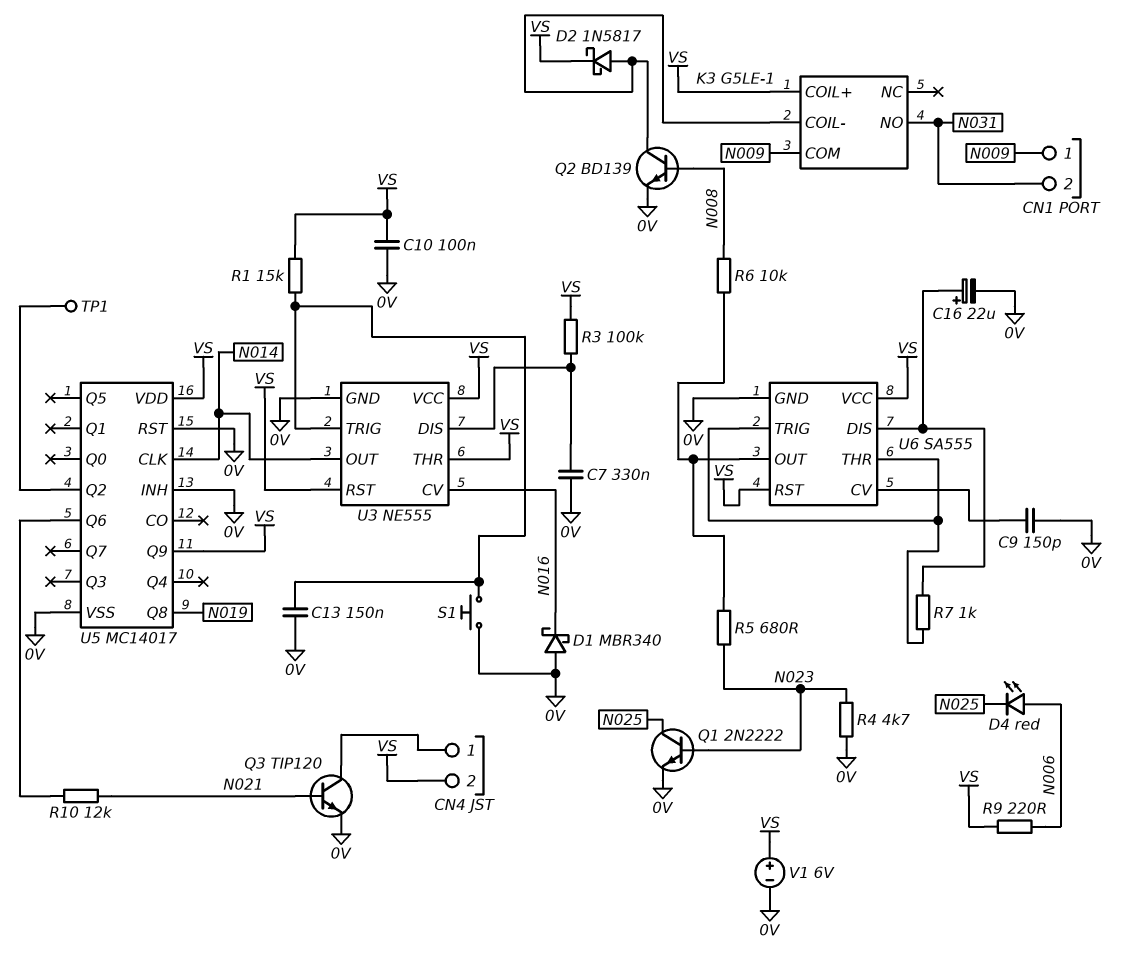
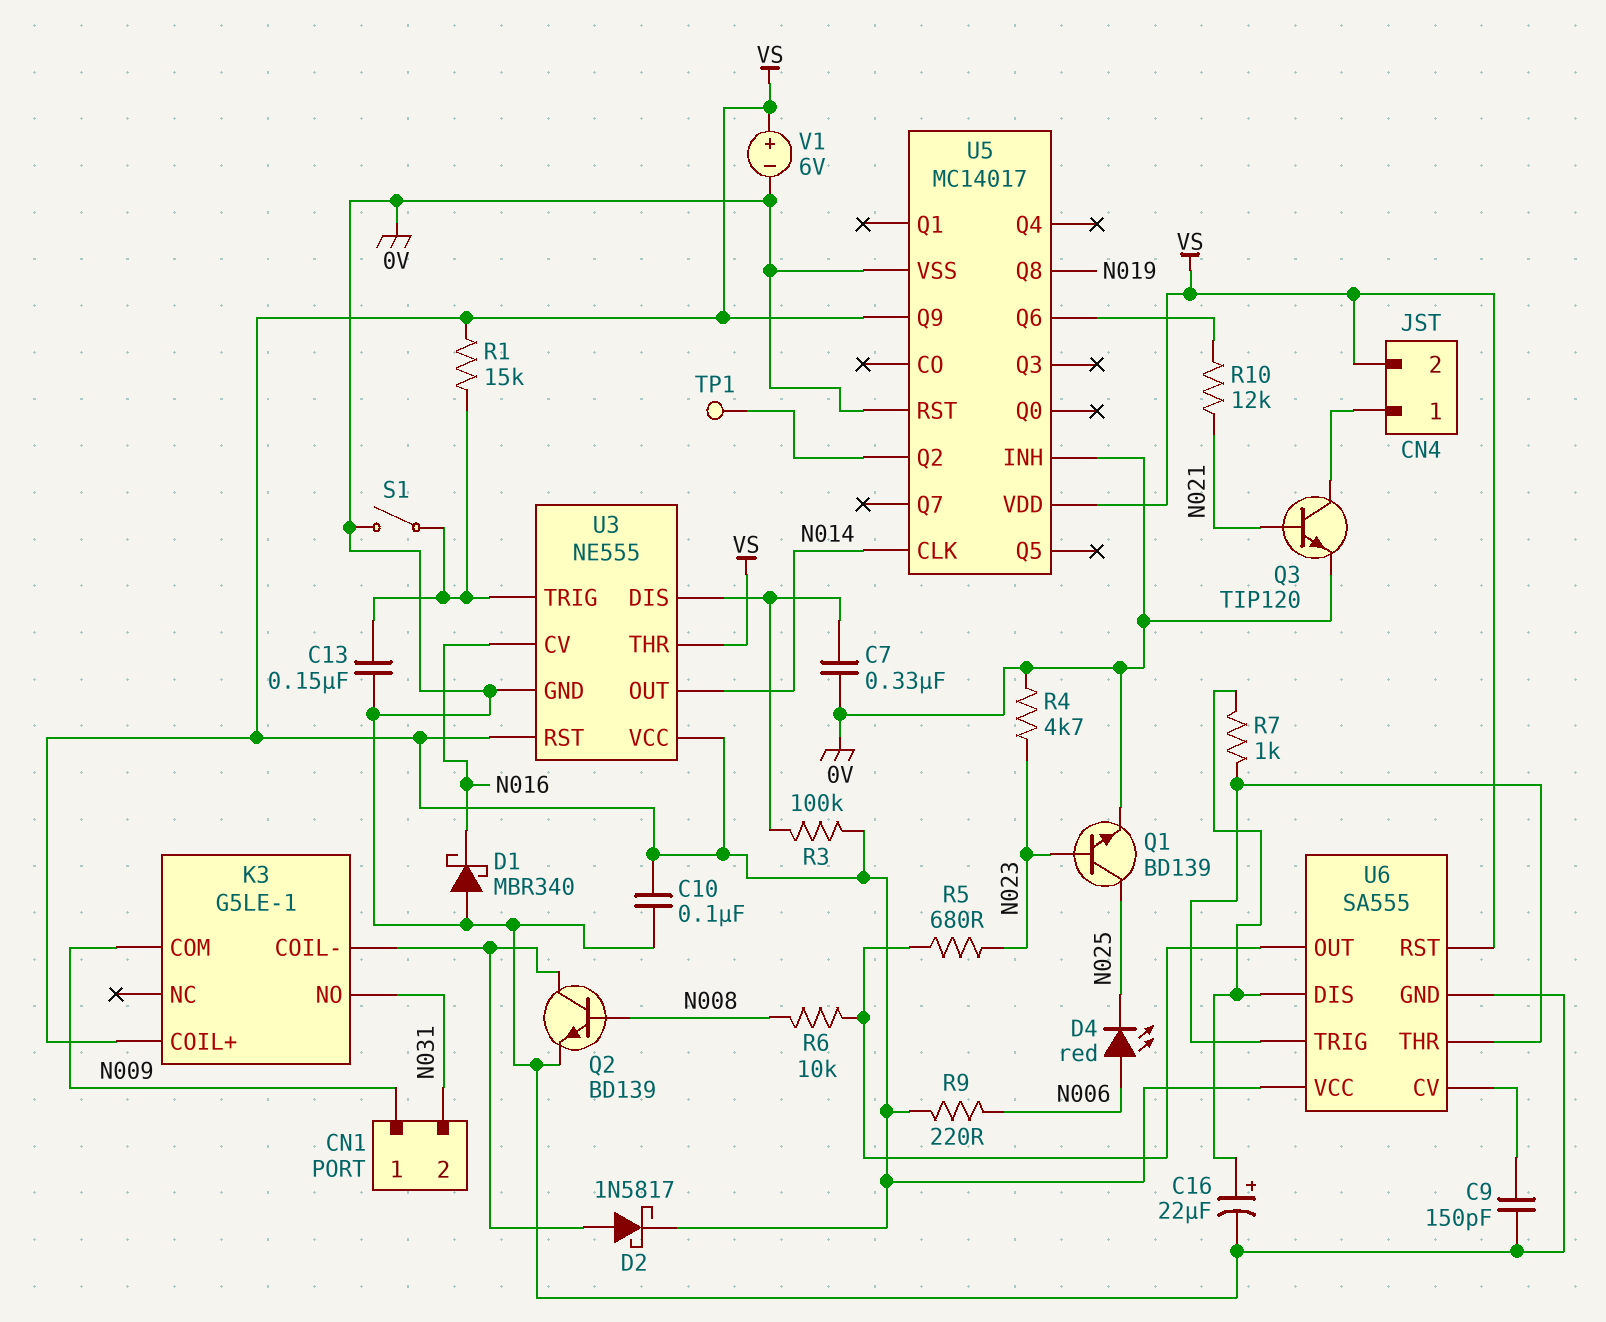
Q1: NPN 2N2222 (B N023, C N025, E 0V) -> NPN BD139 (B N023, C N025, E 0V)
S1: button (0V, U3/TRIG) -> switch (0V, U3/TRIG)

